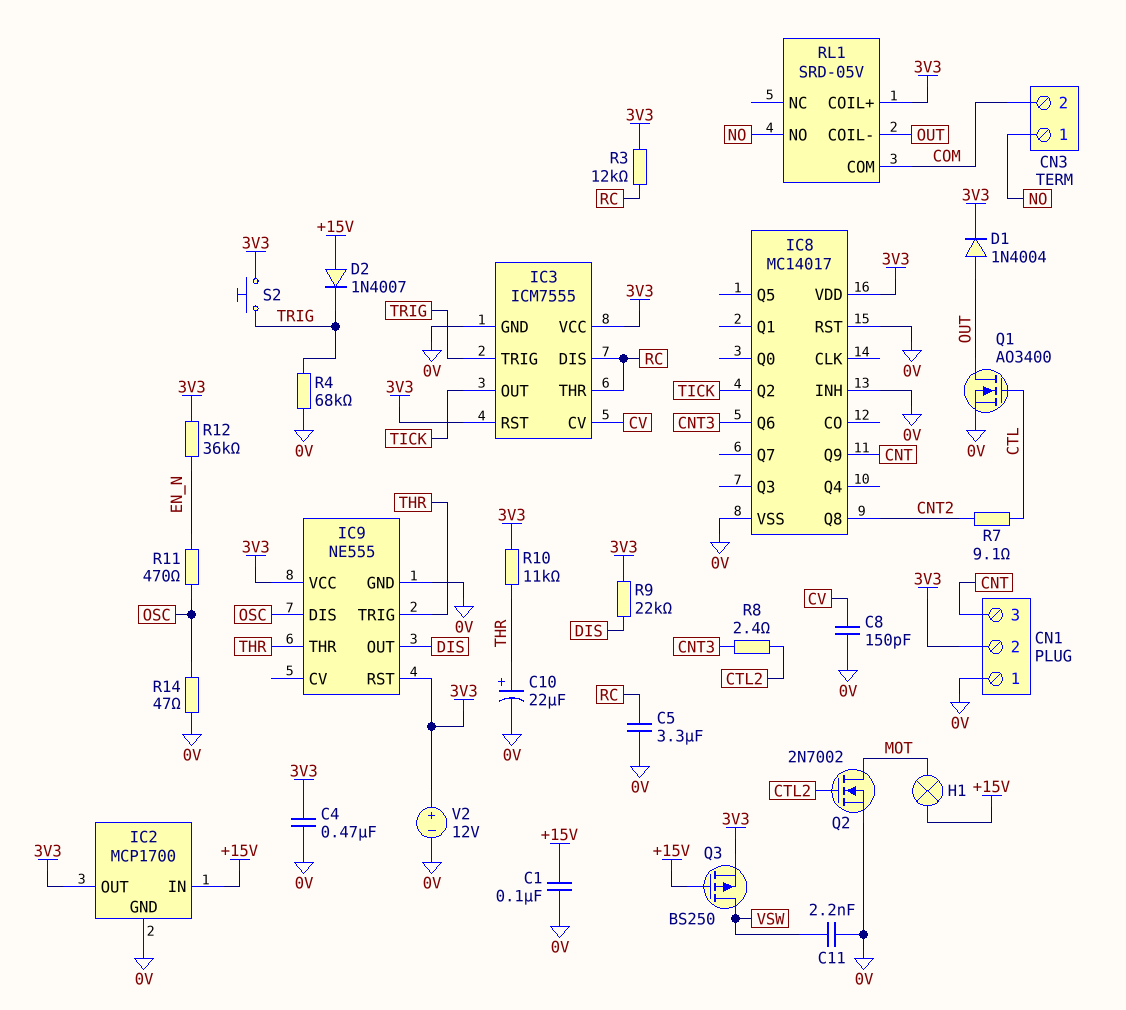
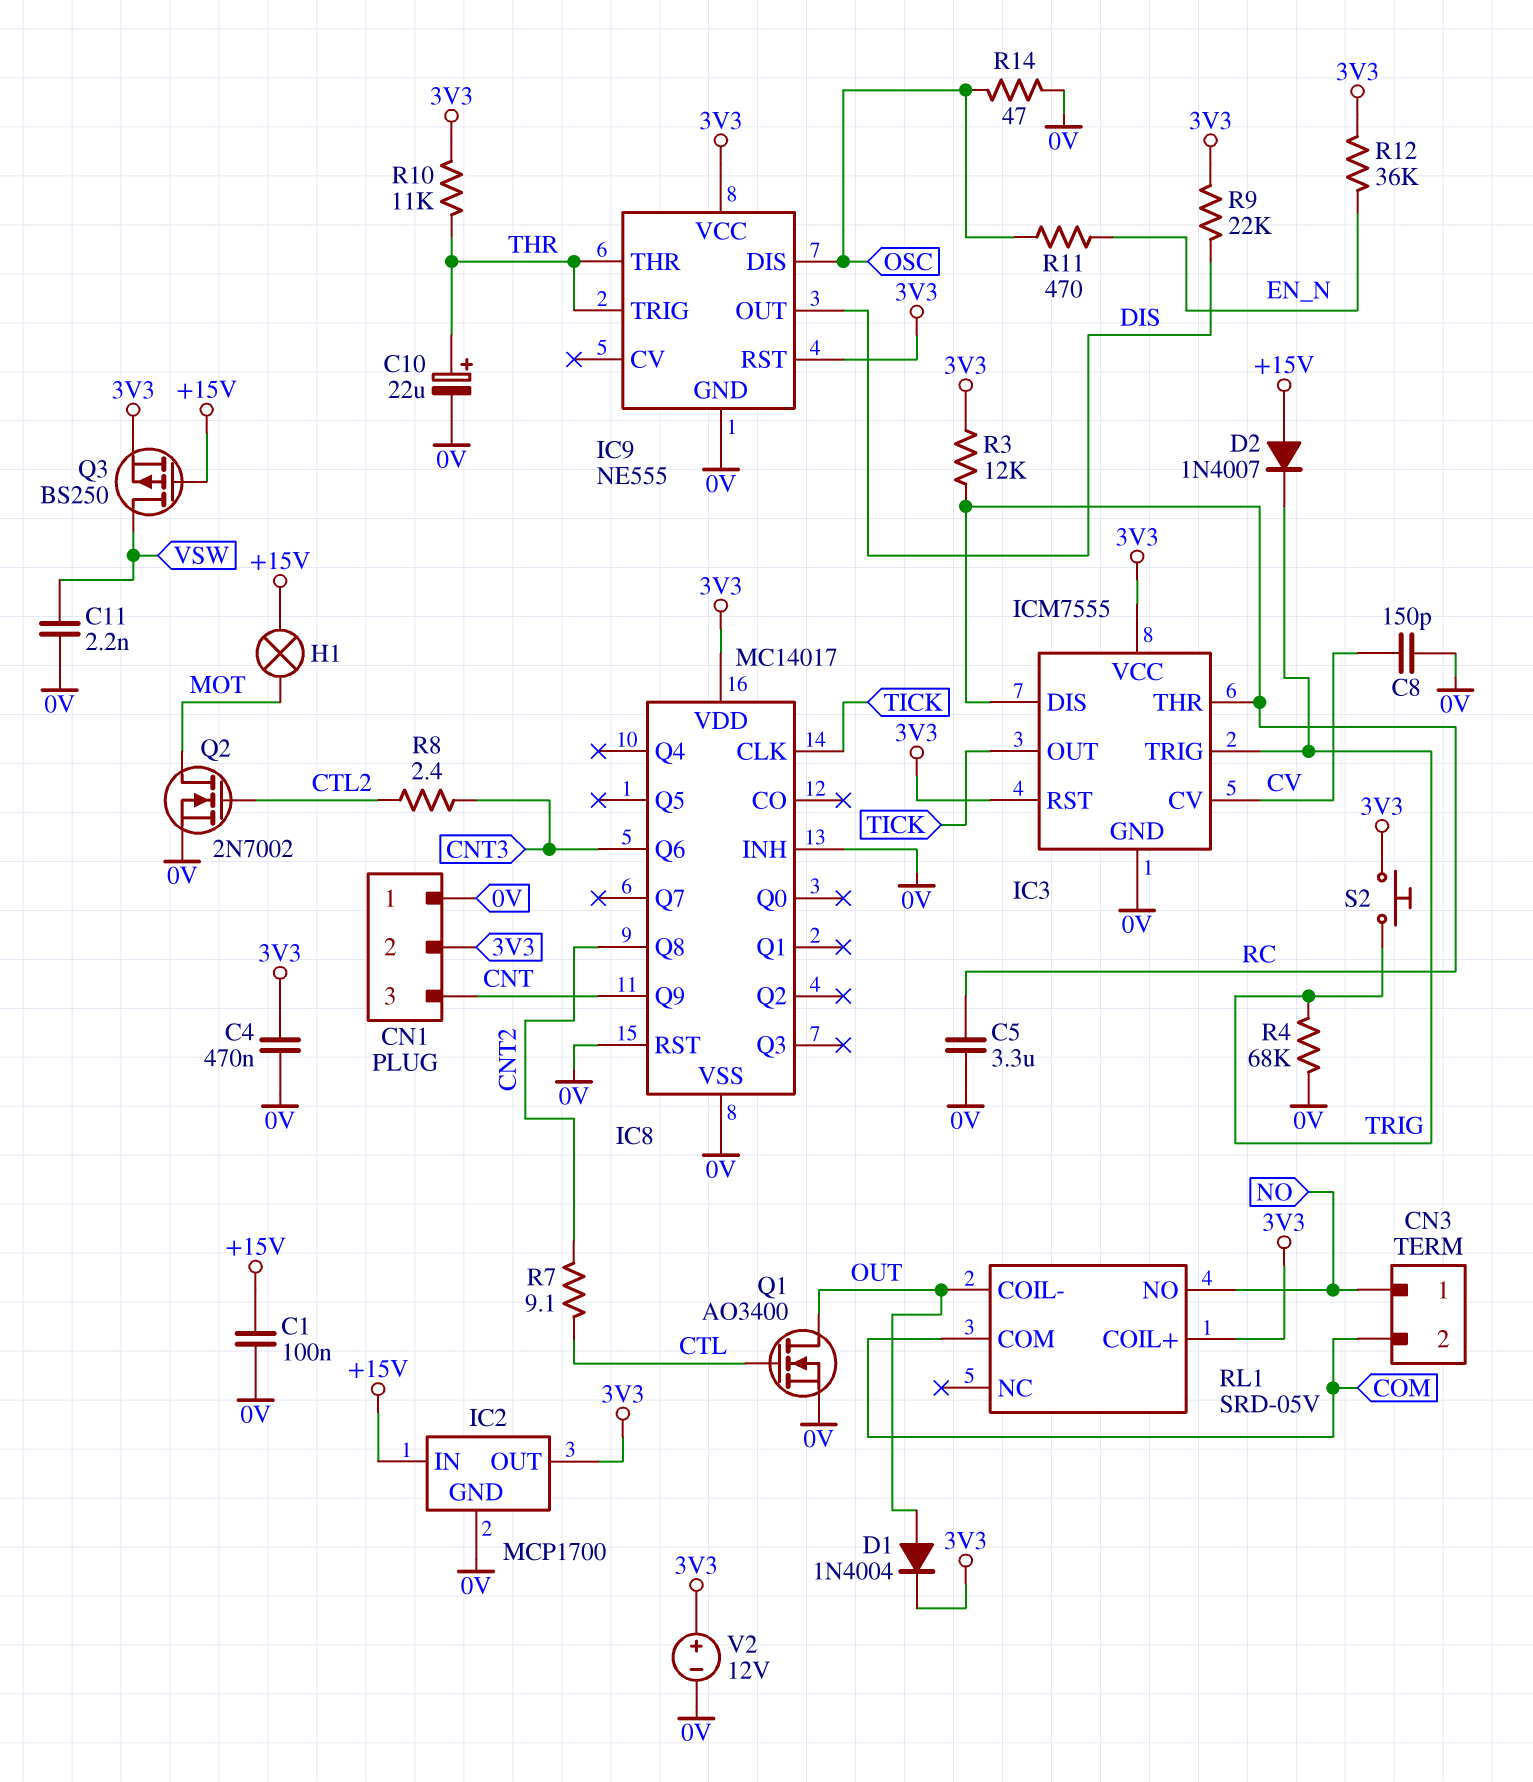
IC8 pin CLK: none -> TICK
IC8 pin Q2: TICK -> none

